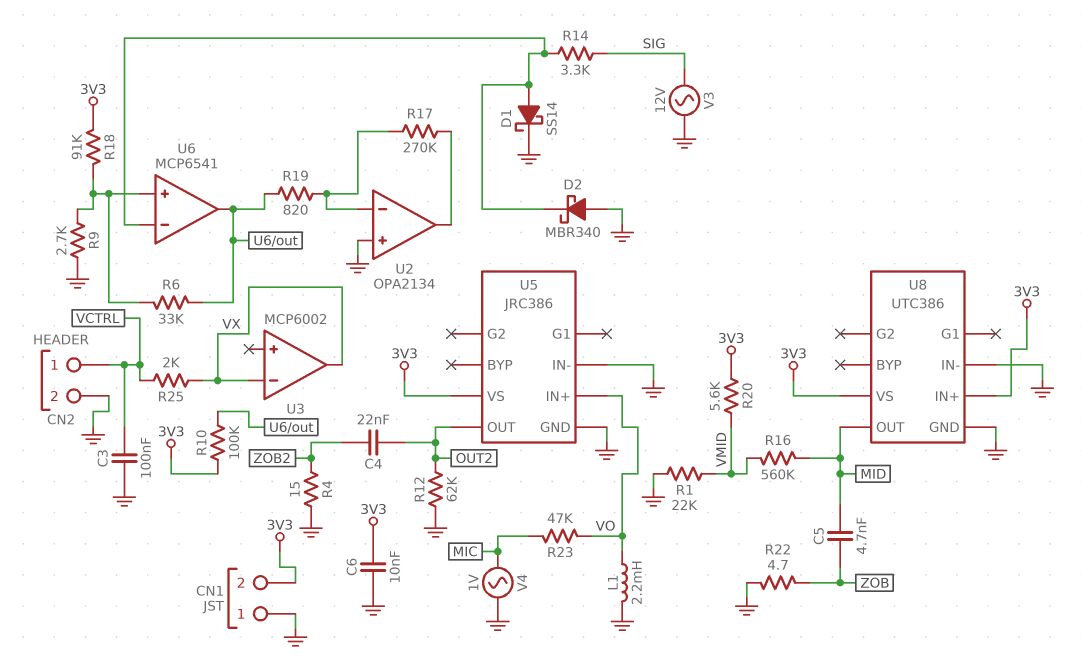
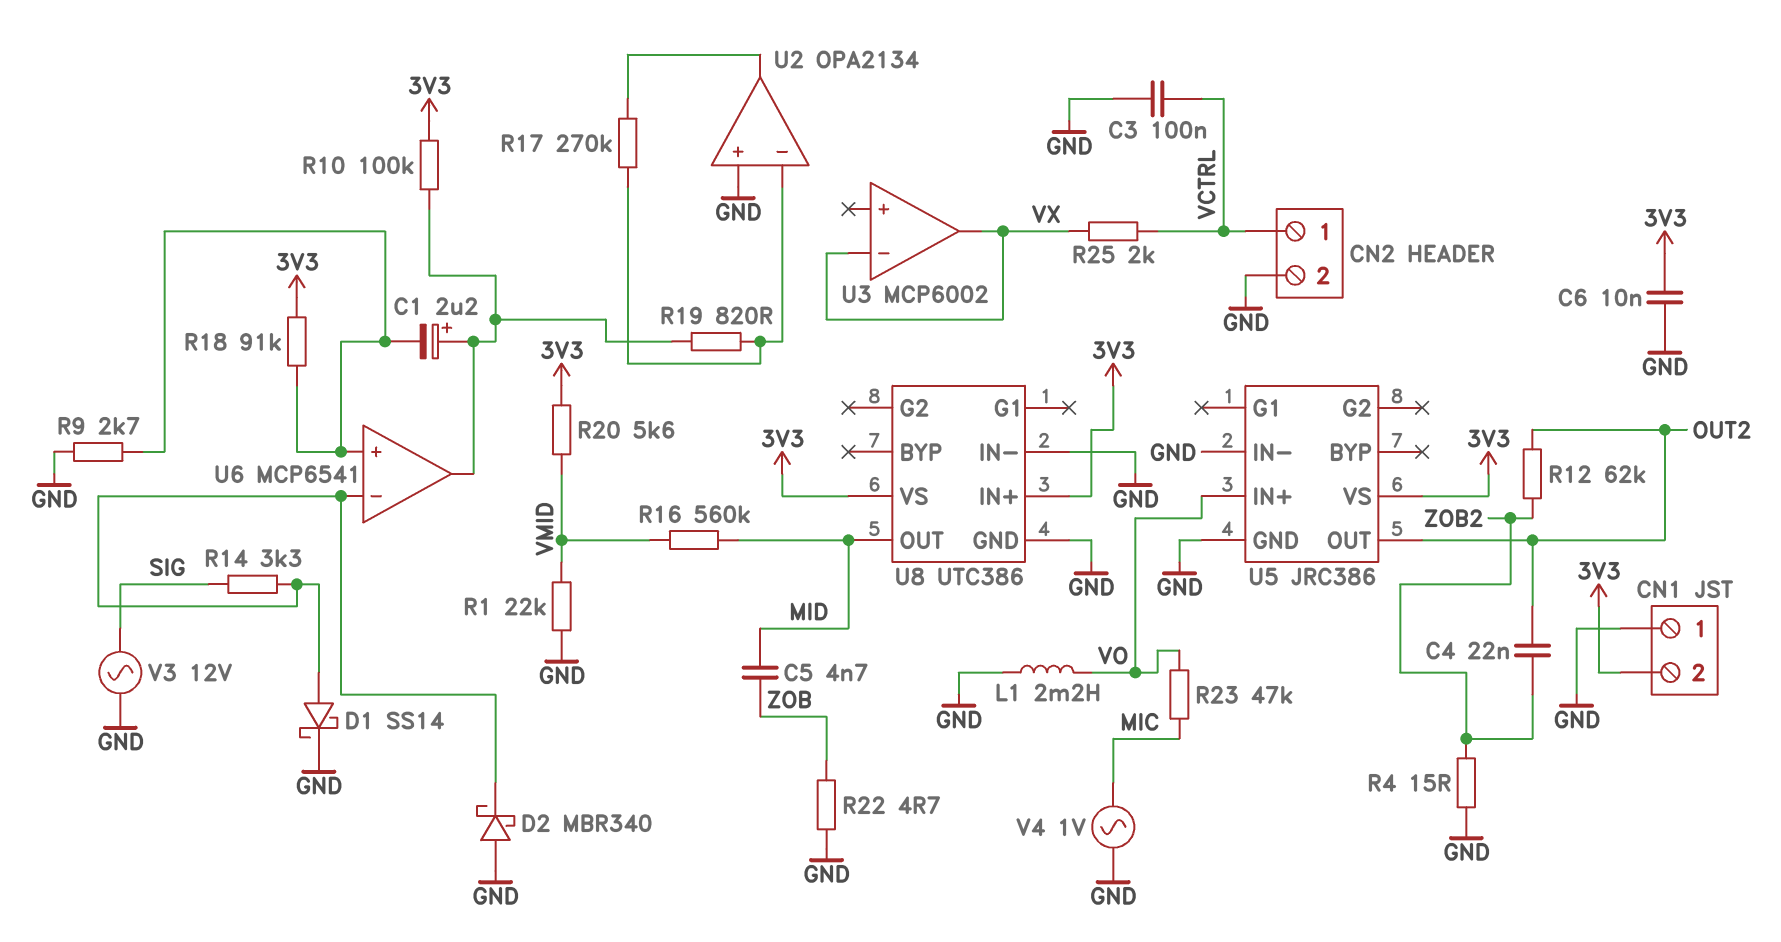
C1: none -> 2.2uF (plus U6/out, minus U6/in+)
R6: 33k (U6/in+, U6/out) -> none
R12: 62k (GND, OUT2) -> 62k (OUT2, ZOB2)

